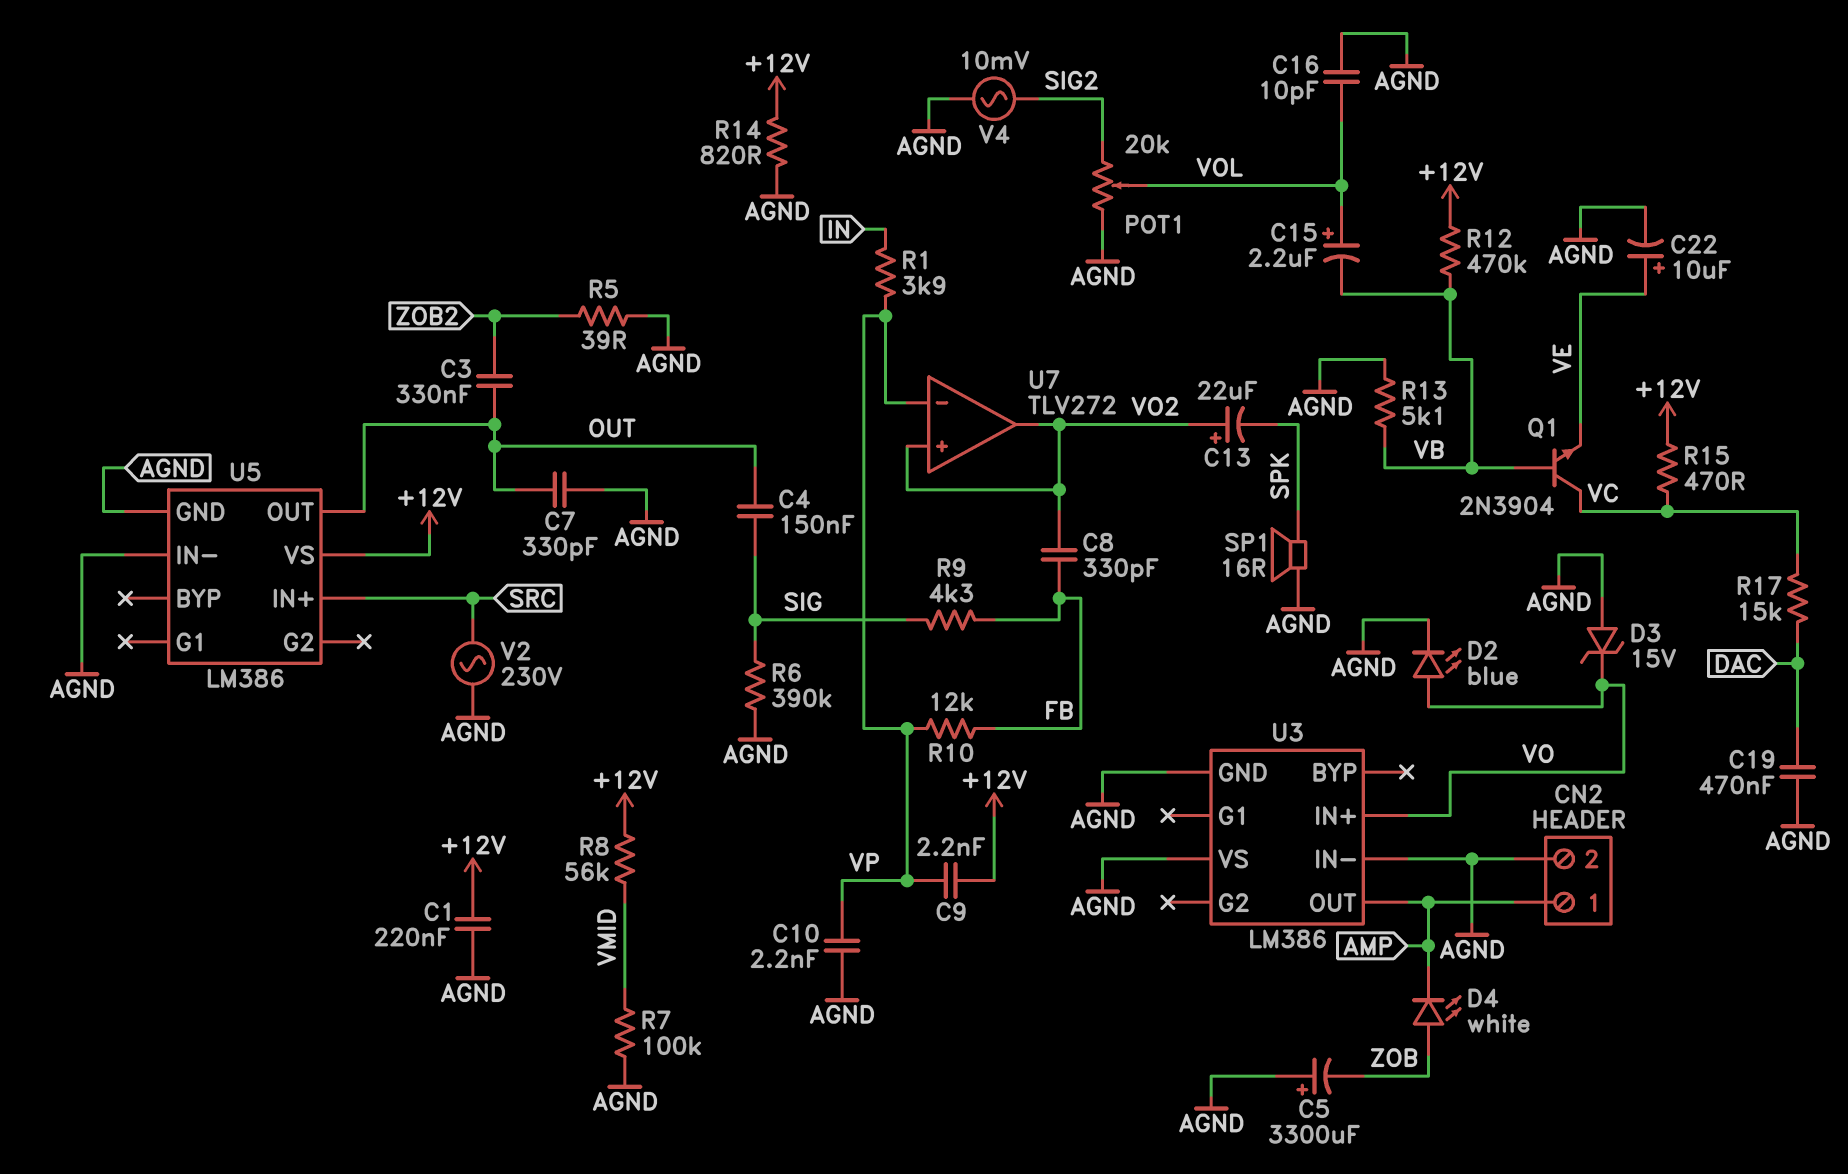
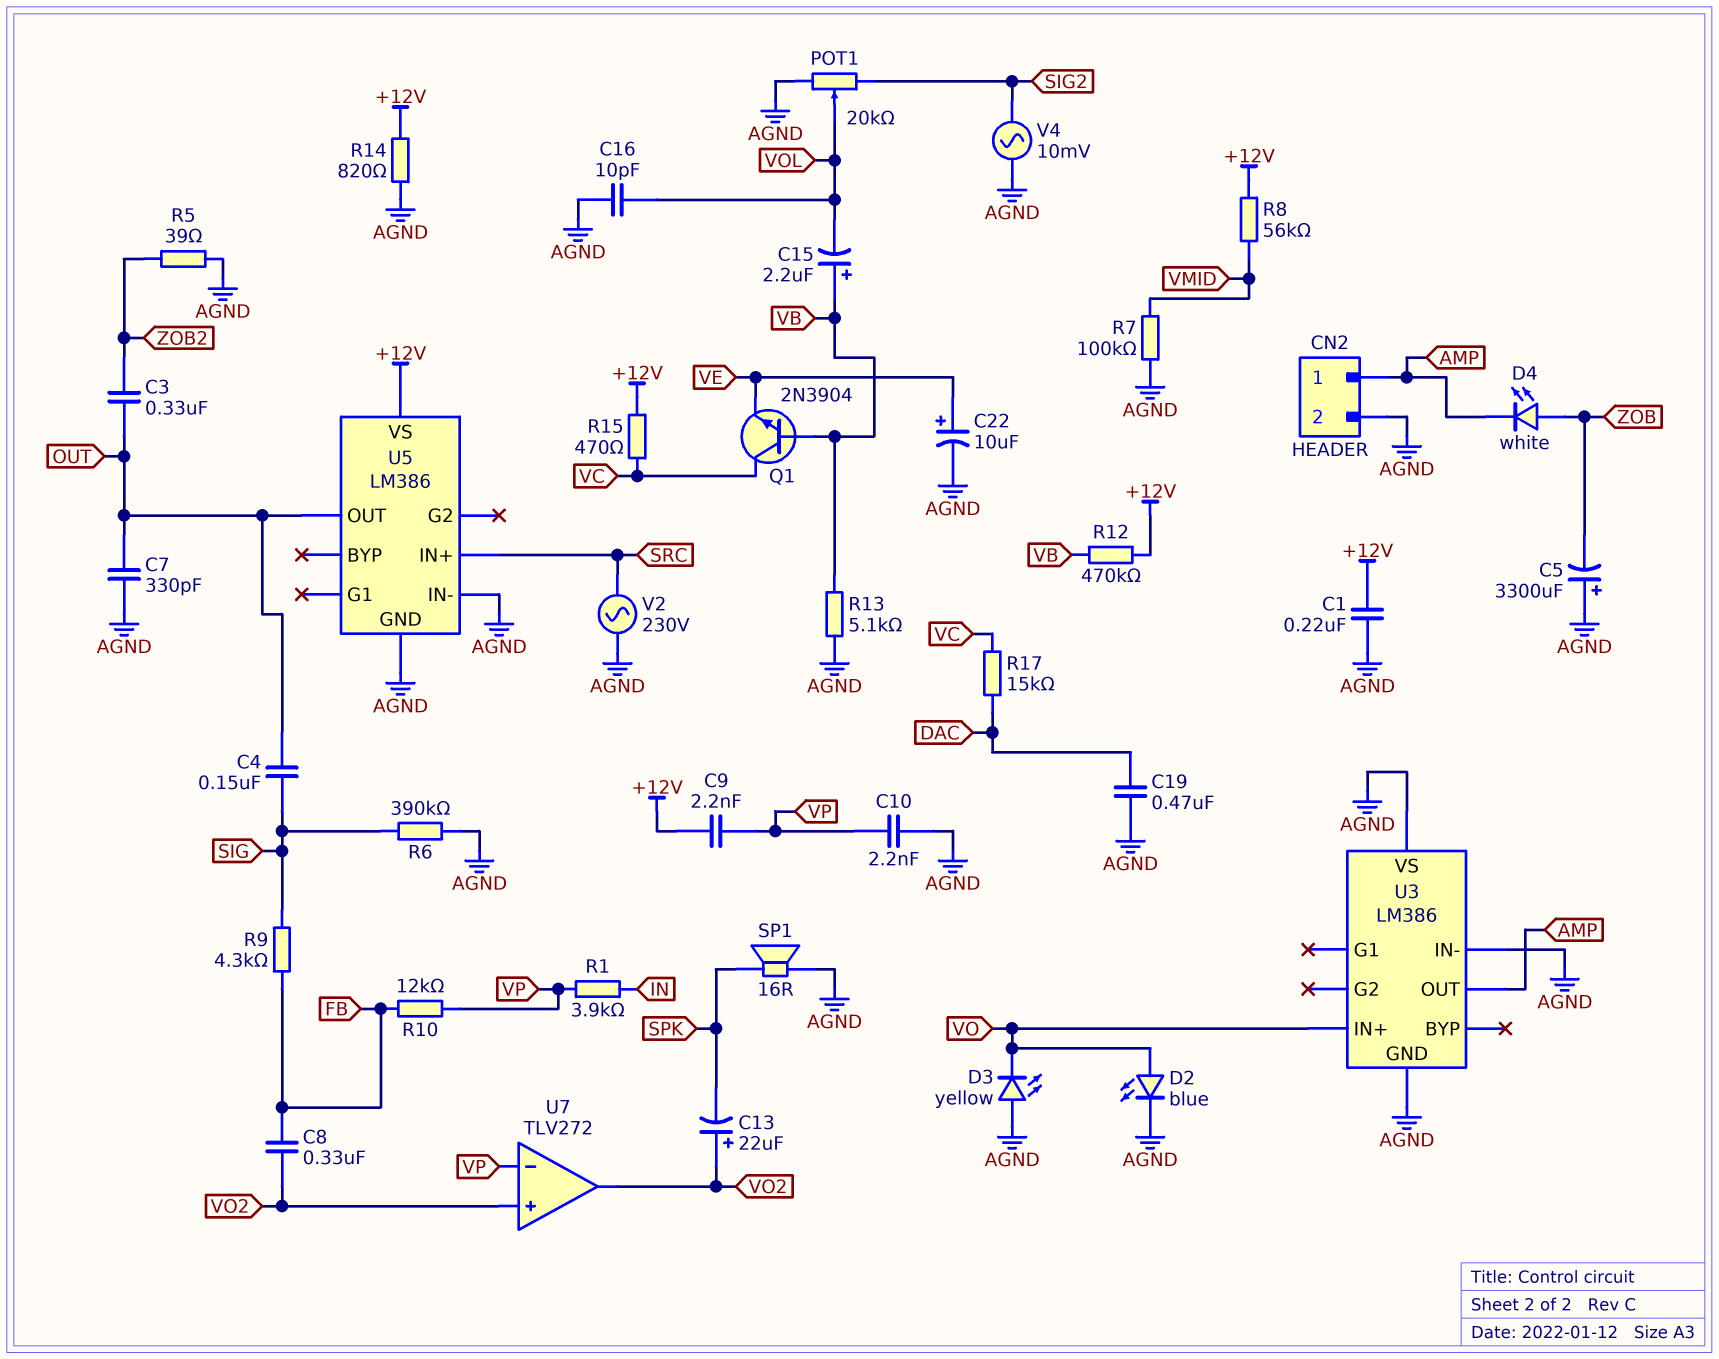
C8: 330pF (FB, VO2) -> 330nF (FB, VO2)
C15: 2.2uF (plus VOL, minus VB) -> 2.2uF (plus VB, minus VOL)
D3: zener 15V (A AGND, K VO) -> LED yellow (A AGND, K VO)

